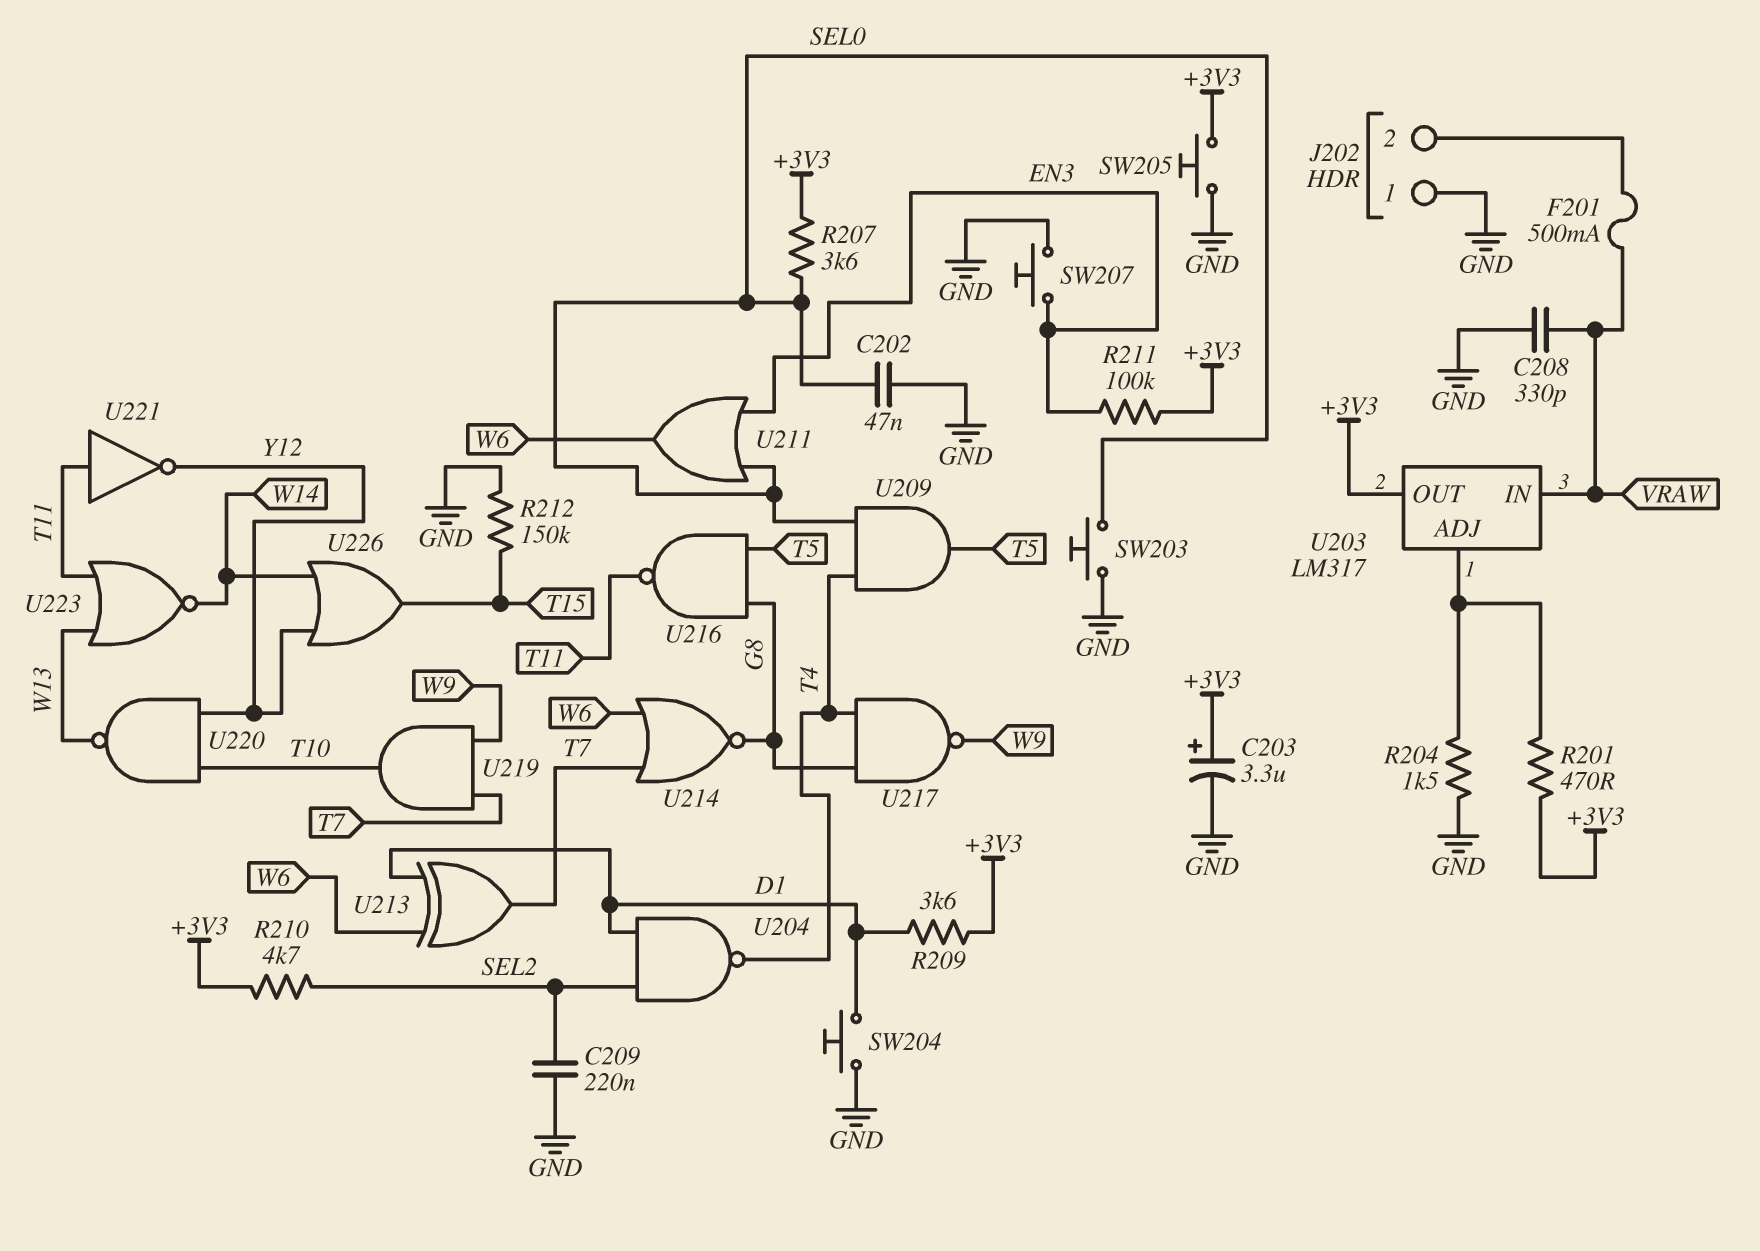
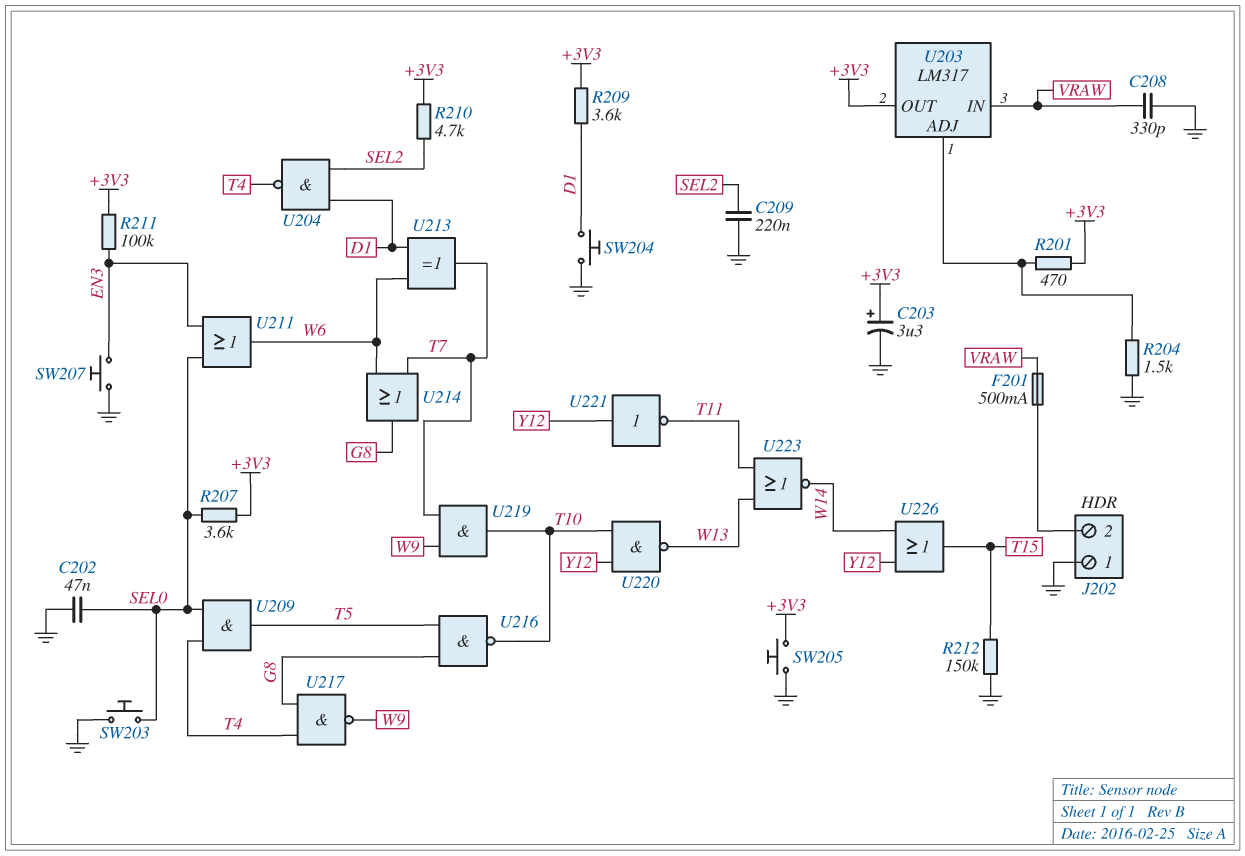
U214: NOR (in T7, in W6, out G8) -> OR (in T7, in W6, out G8)
U216: NAND (in G8, in T5, out T11) -> NAND (in G8, in T5, out T10)
U221: NOT (in T11, out Y12) -> NOT (in Y12, out T11)

